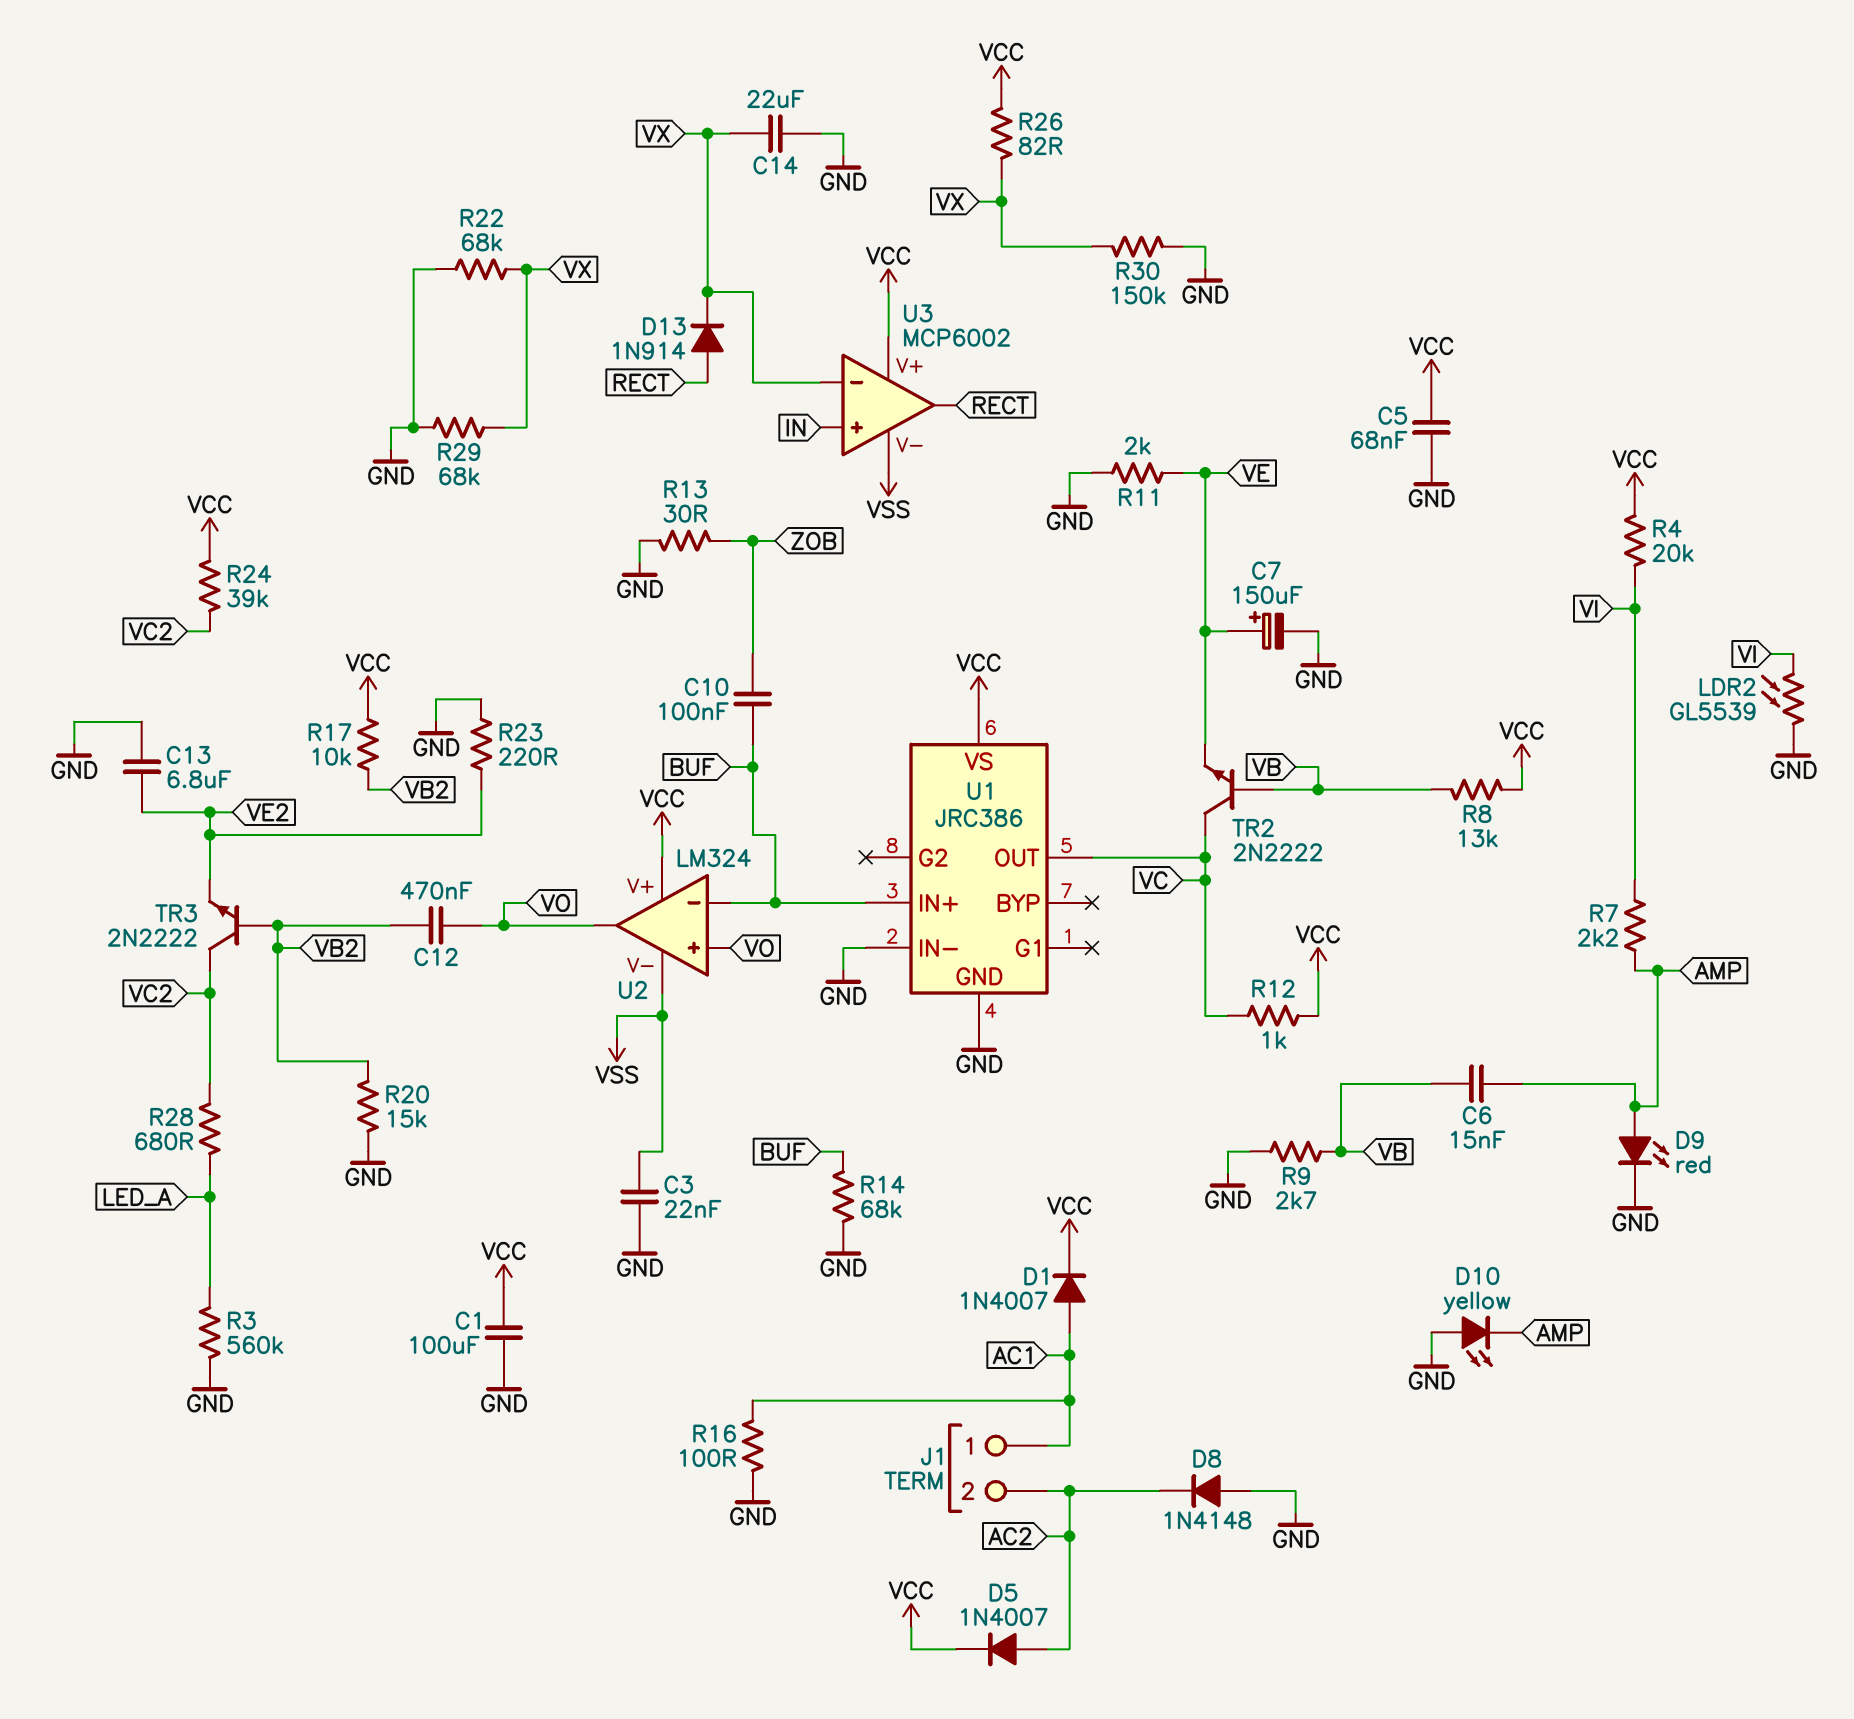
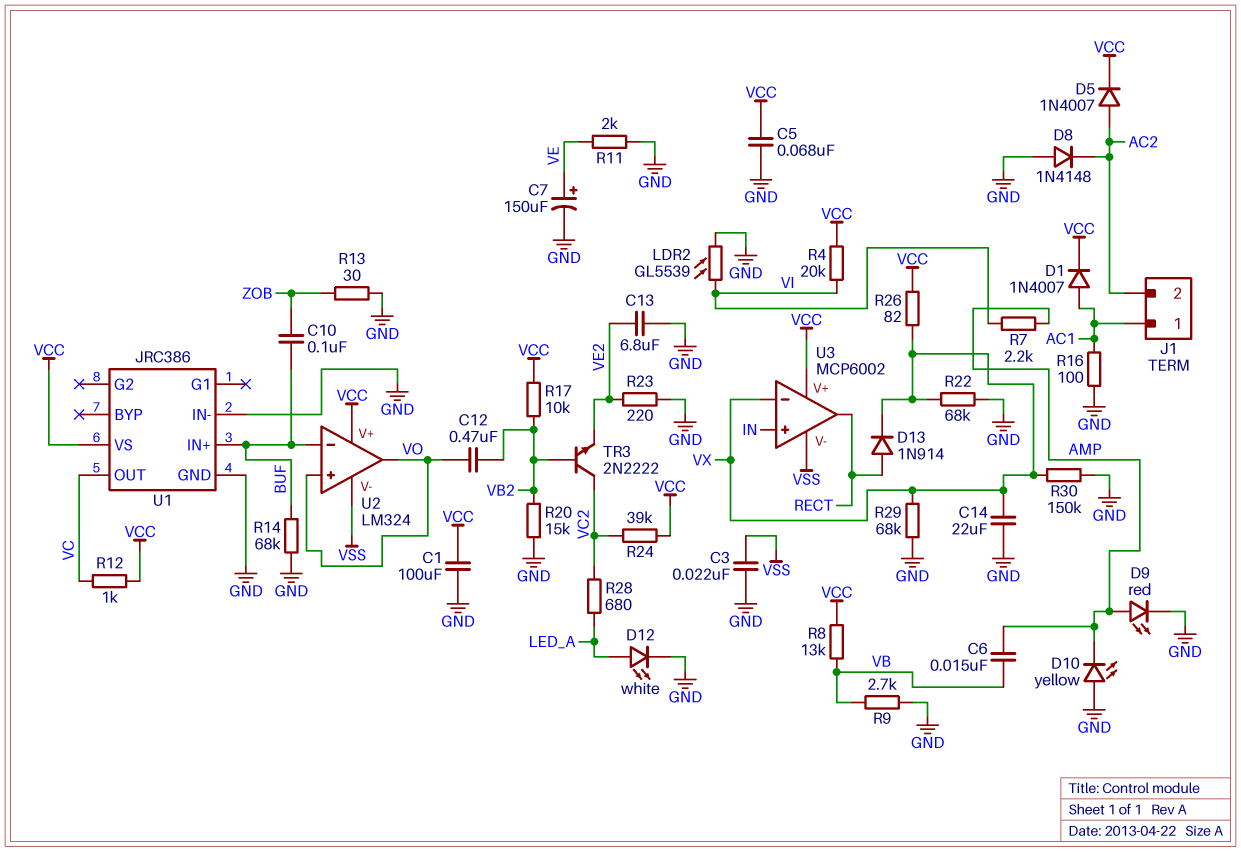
D12: none -> LED white (A LED_A, K GND)
R3: 560k (GND, LED_A) -> none
TR2: NPN 2N2222 (B VB, C VC, E VE) -> none

